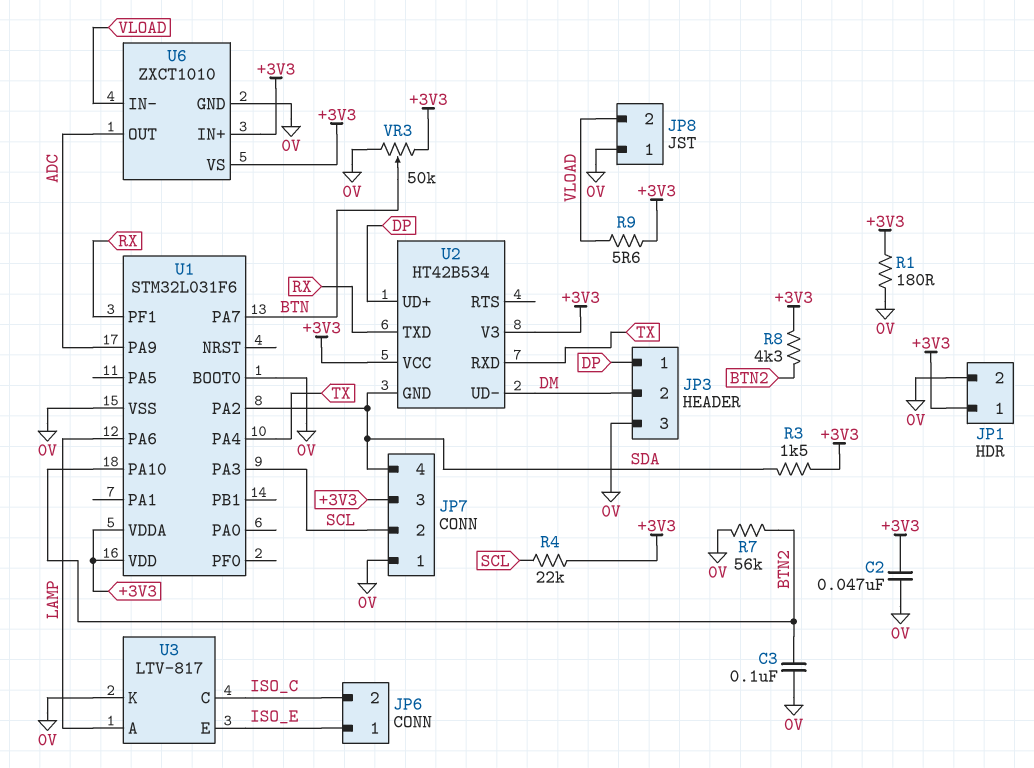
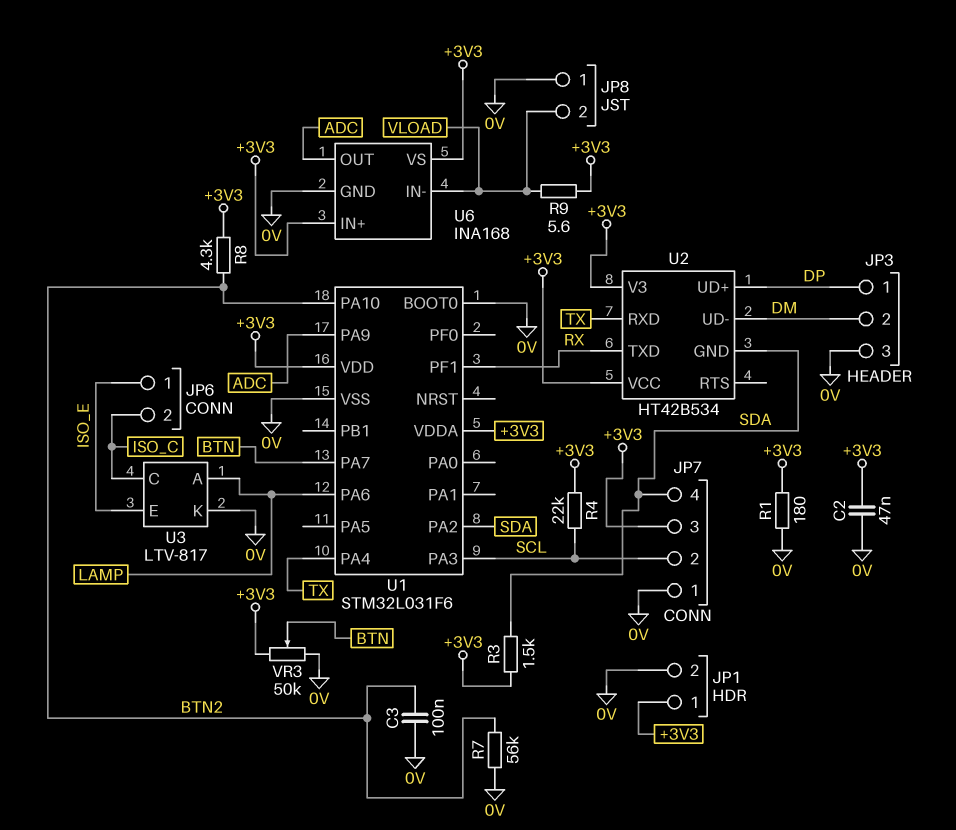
U6: ZXCT1010 -> INA168

